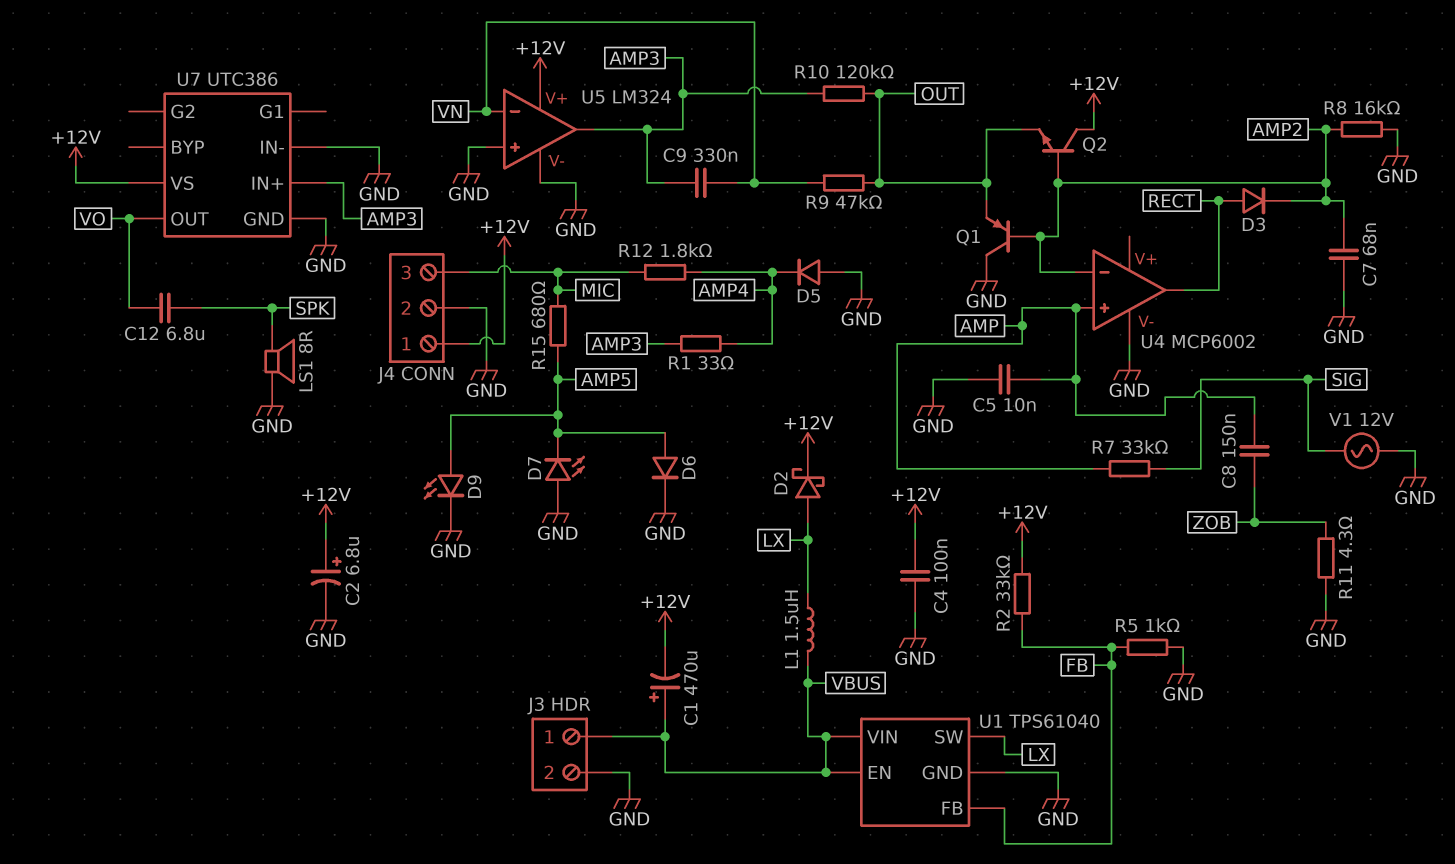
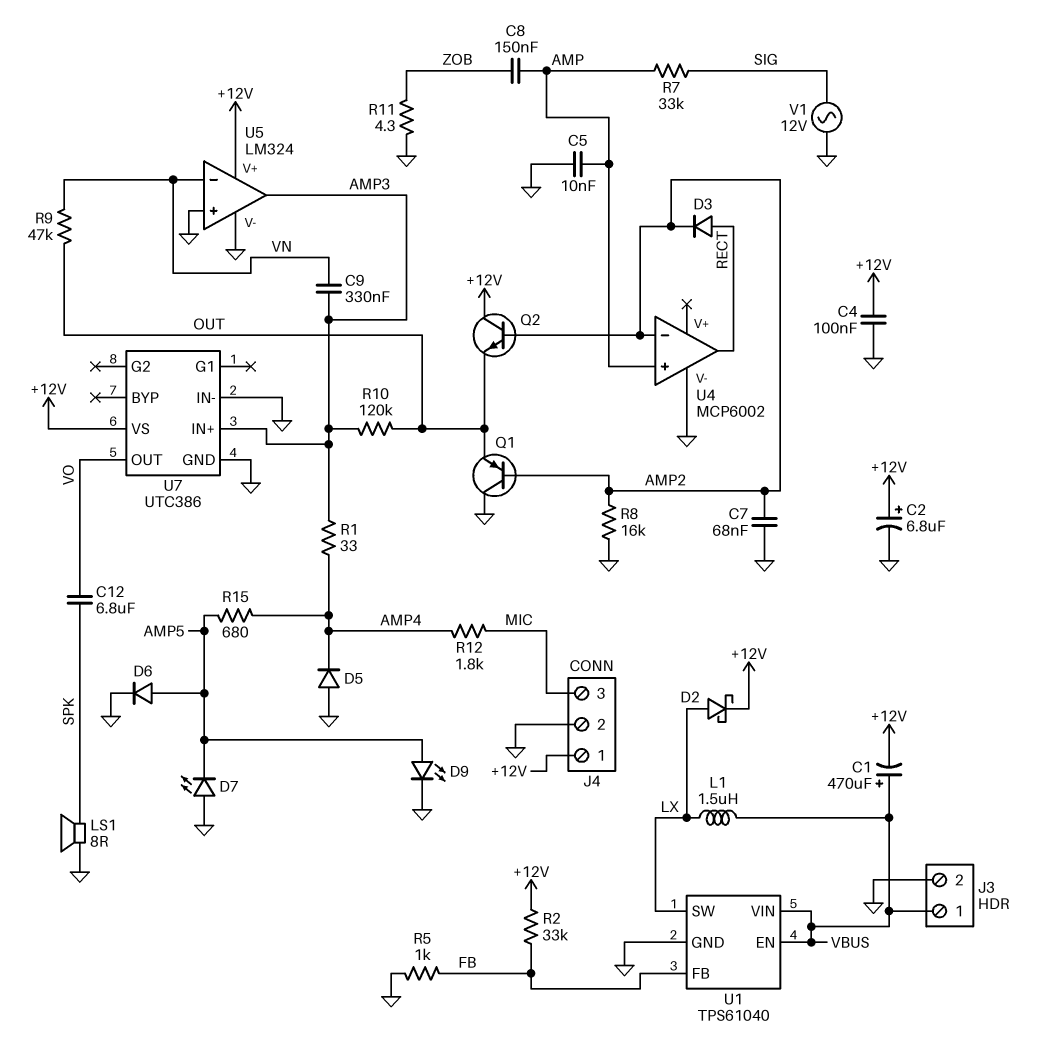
R15: 680 (AMP5, MIC) -> 680 (AMP4, AMP5)

